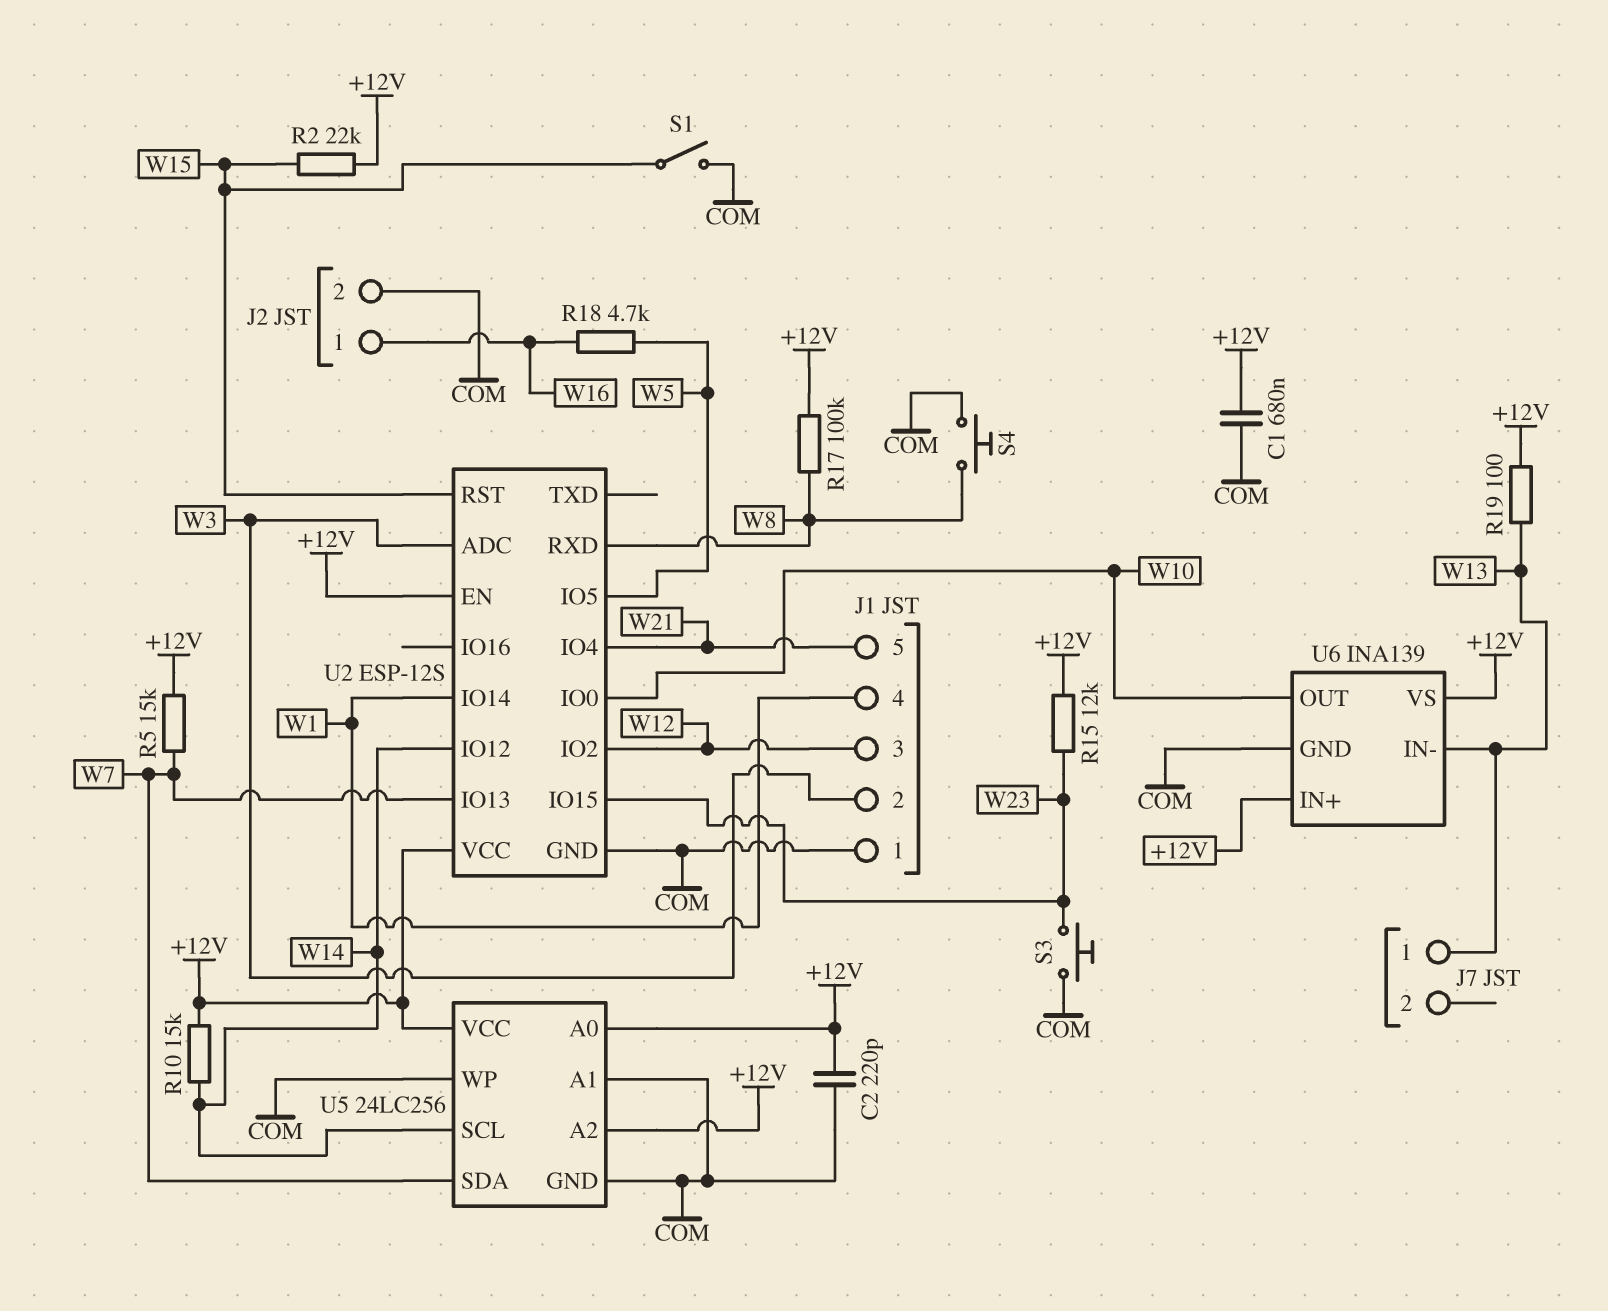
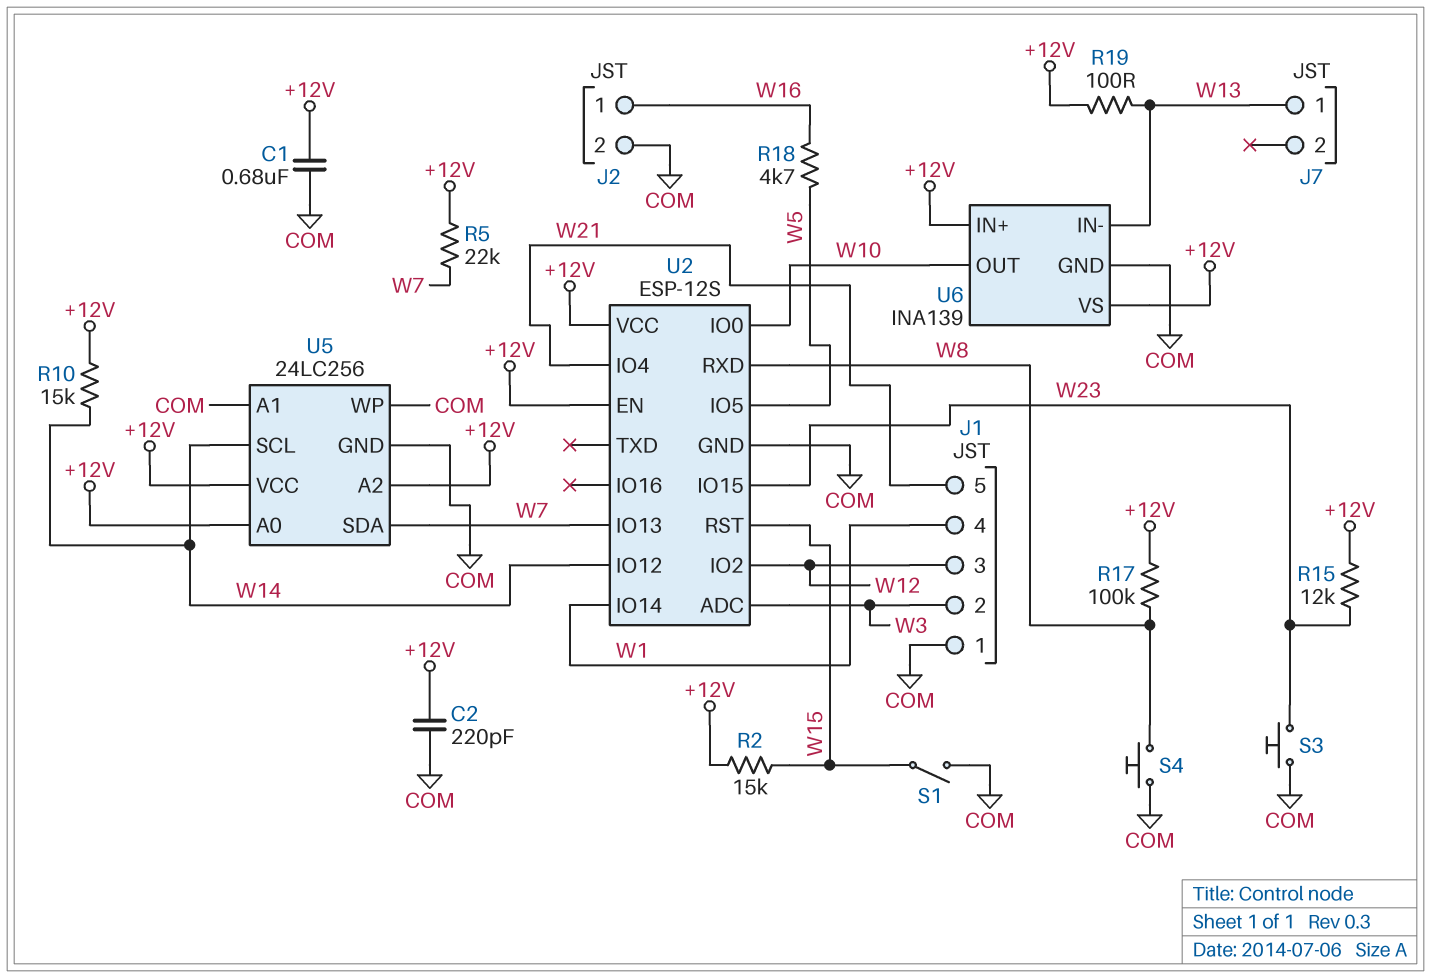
R2: 22k (+12V, W15) -> 15k (+12V, W15)
R5: 15k (+12V, W7) -> 22k (+12V, W7)

